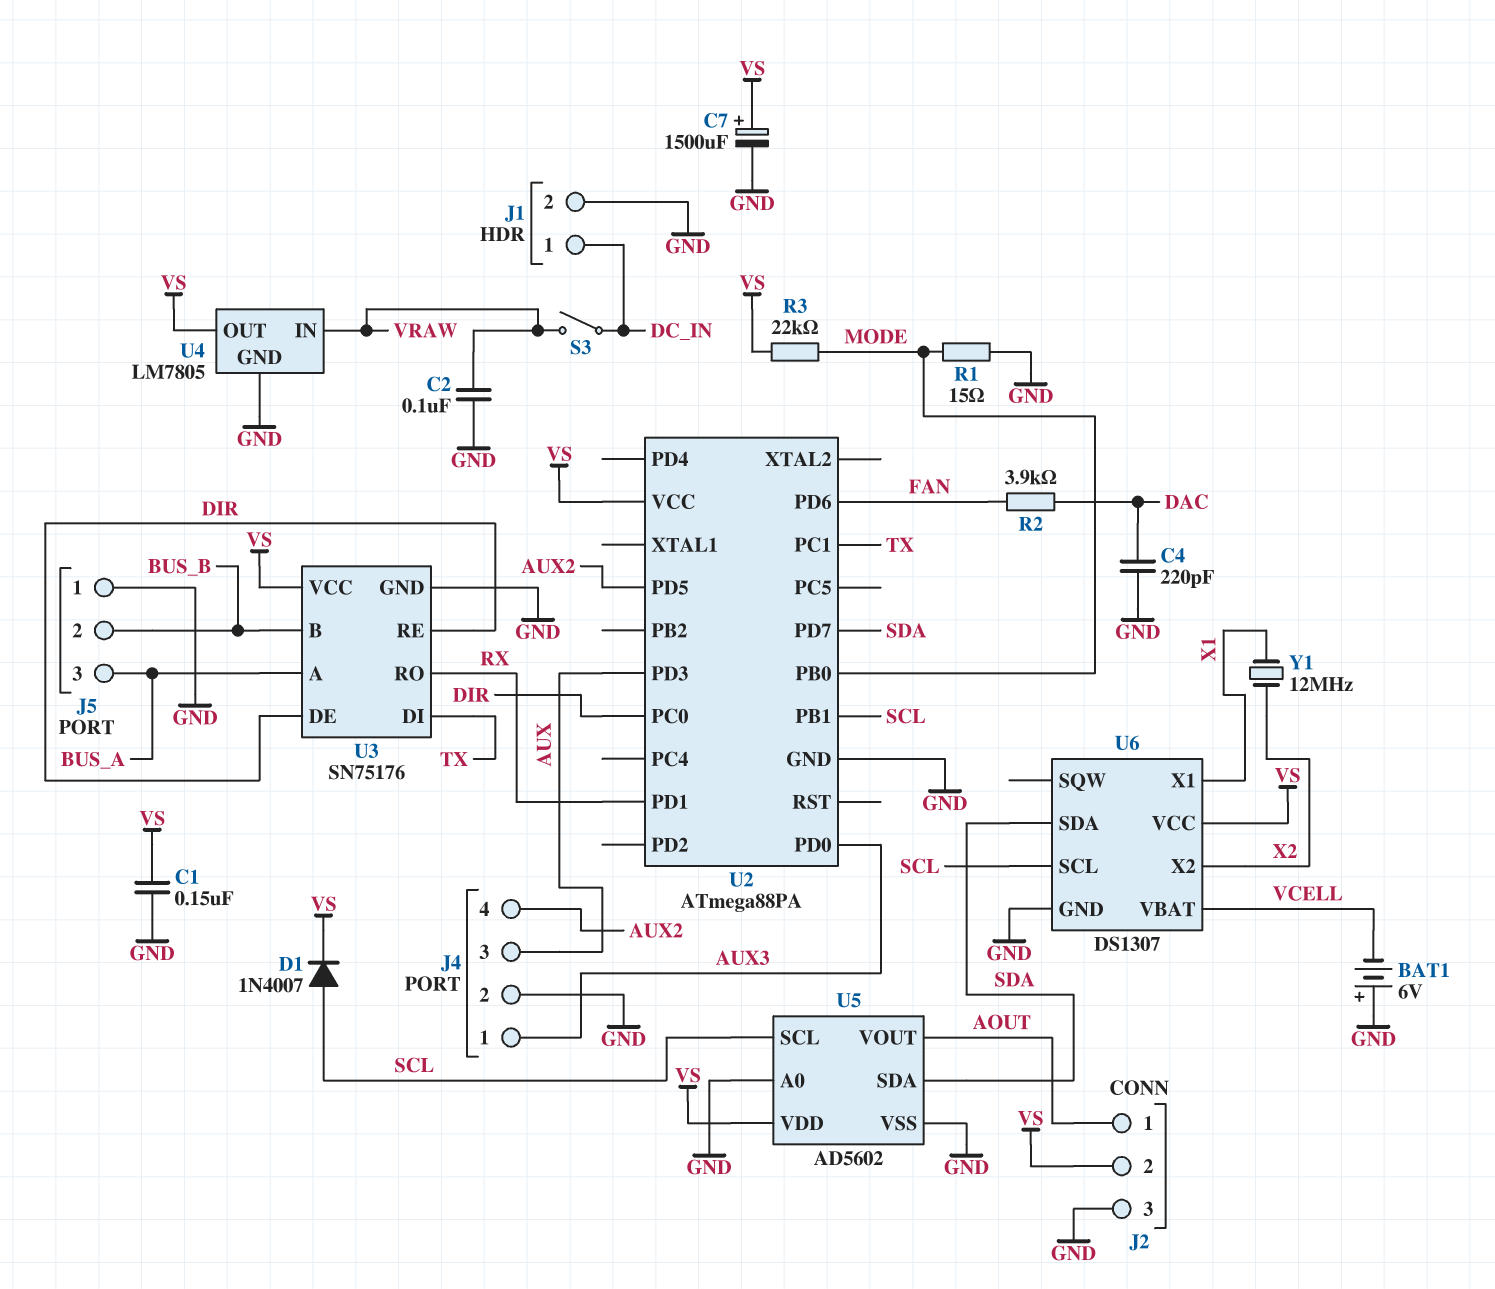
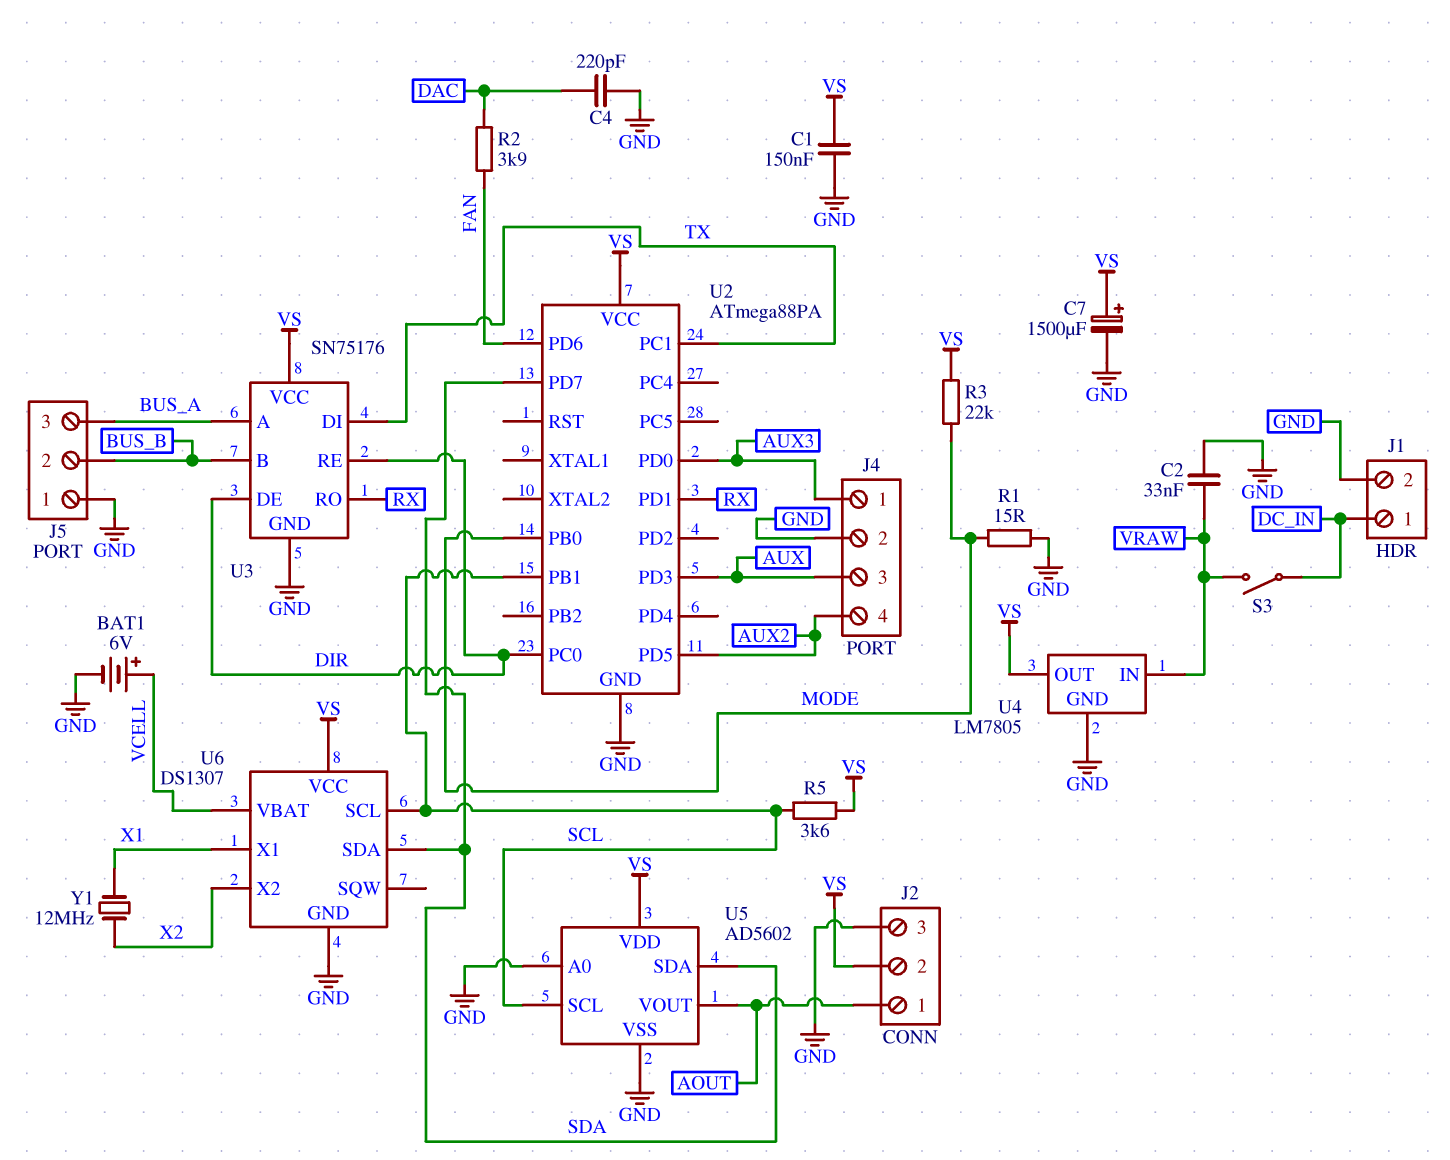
BAT1: 6V (plus GND, minus VCELL) -> 6V (plus VCELL, minus GND)
C2: 100nF (GND, VRAW) -> 33nF (GND, VRAW)
D1: diode 1N4007 (A SCL, K VS) -> none
R5: none -> 3.6k (SCL, VS)

